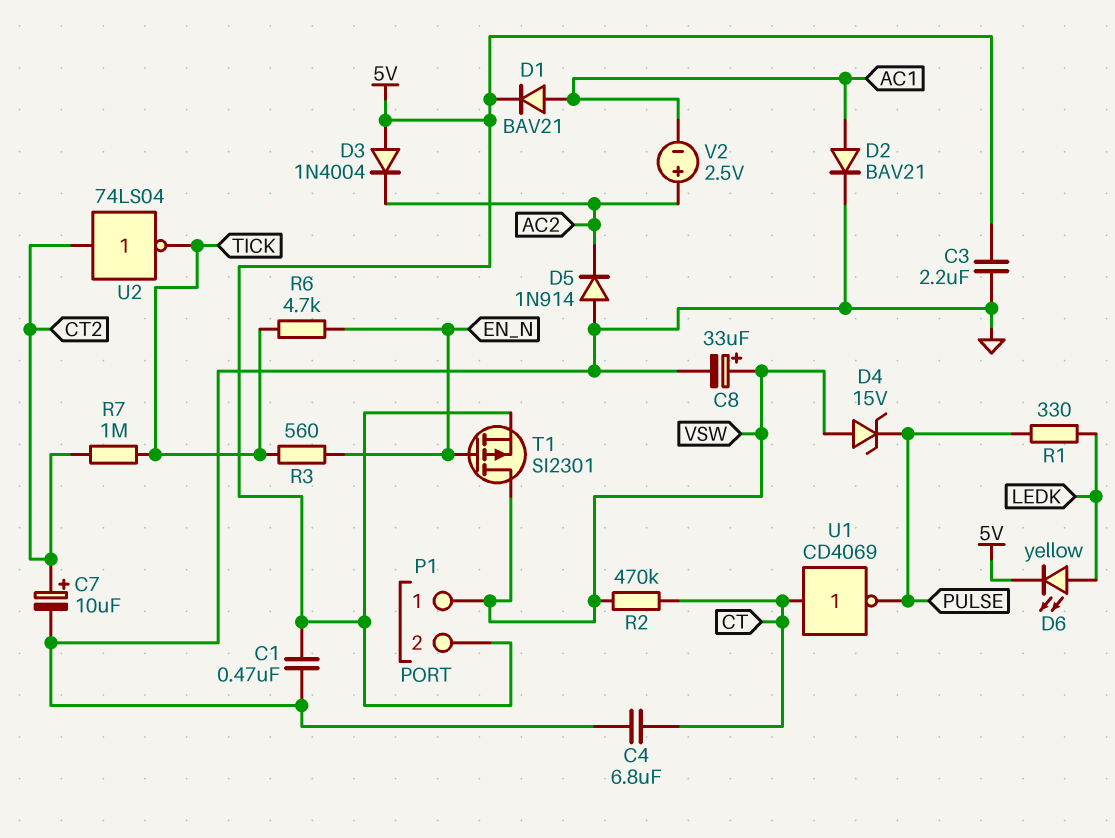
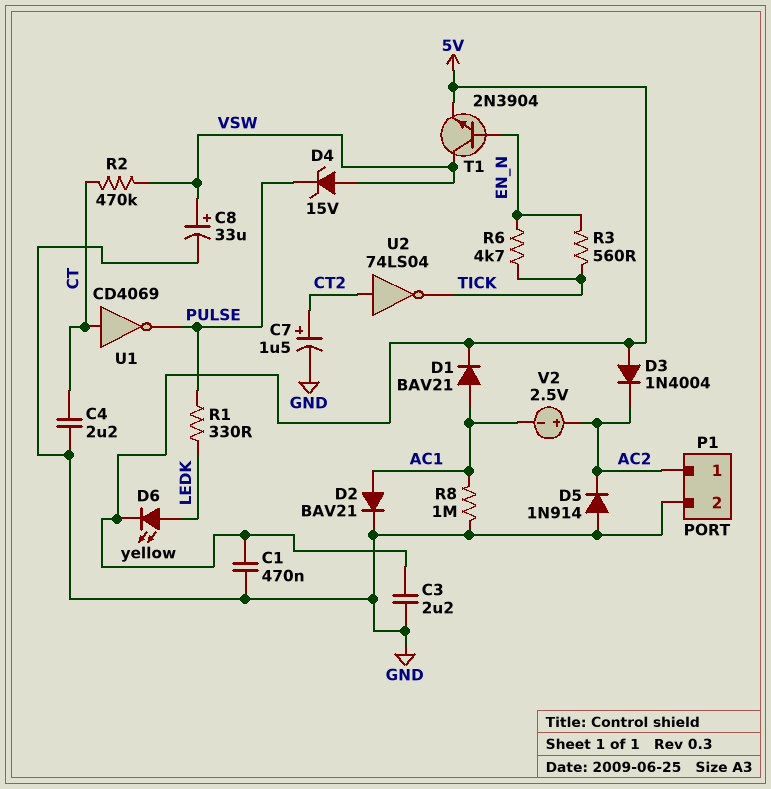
C4: 6.8uF (CT, GND) -> 2.2uF (CT, GND)
C7: 10uF (plus CT2, minus GND) -> 1.5uF (plus CT2, minus GND)
P1 pin 1: VSW -> AC2
P1 pin 2: 5V -> GND
R7: 1M (CT2, TICK) -> none
R8: none -> 1M (AC1, GND)
T1: PMOS SI2301 (G EN_N, D VSW, S 5V) -> NPN 2N3904 (B EN_N, C VSW, E 5V)

